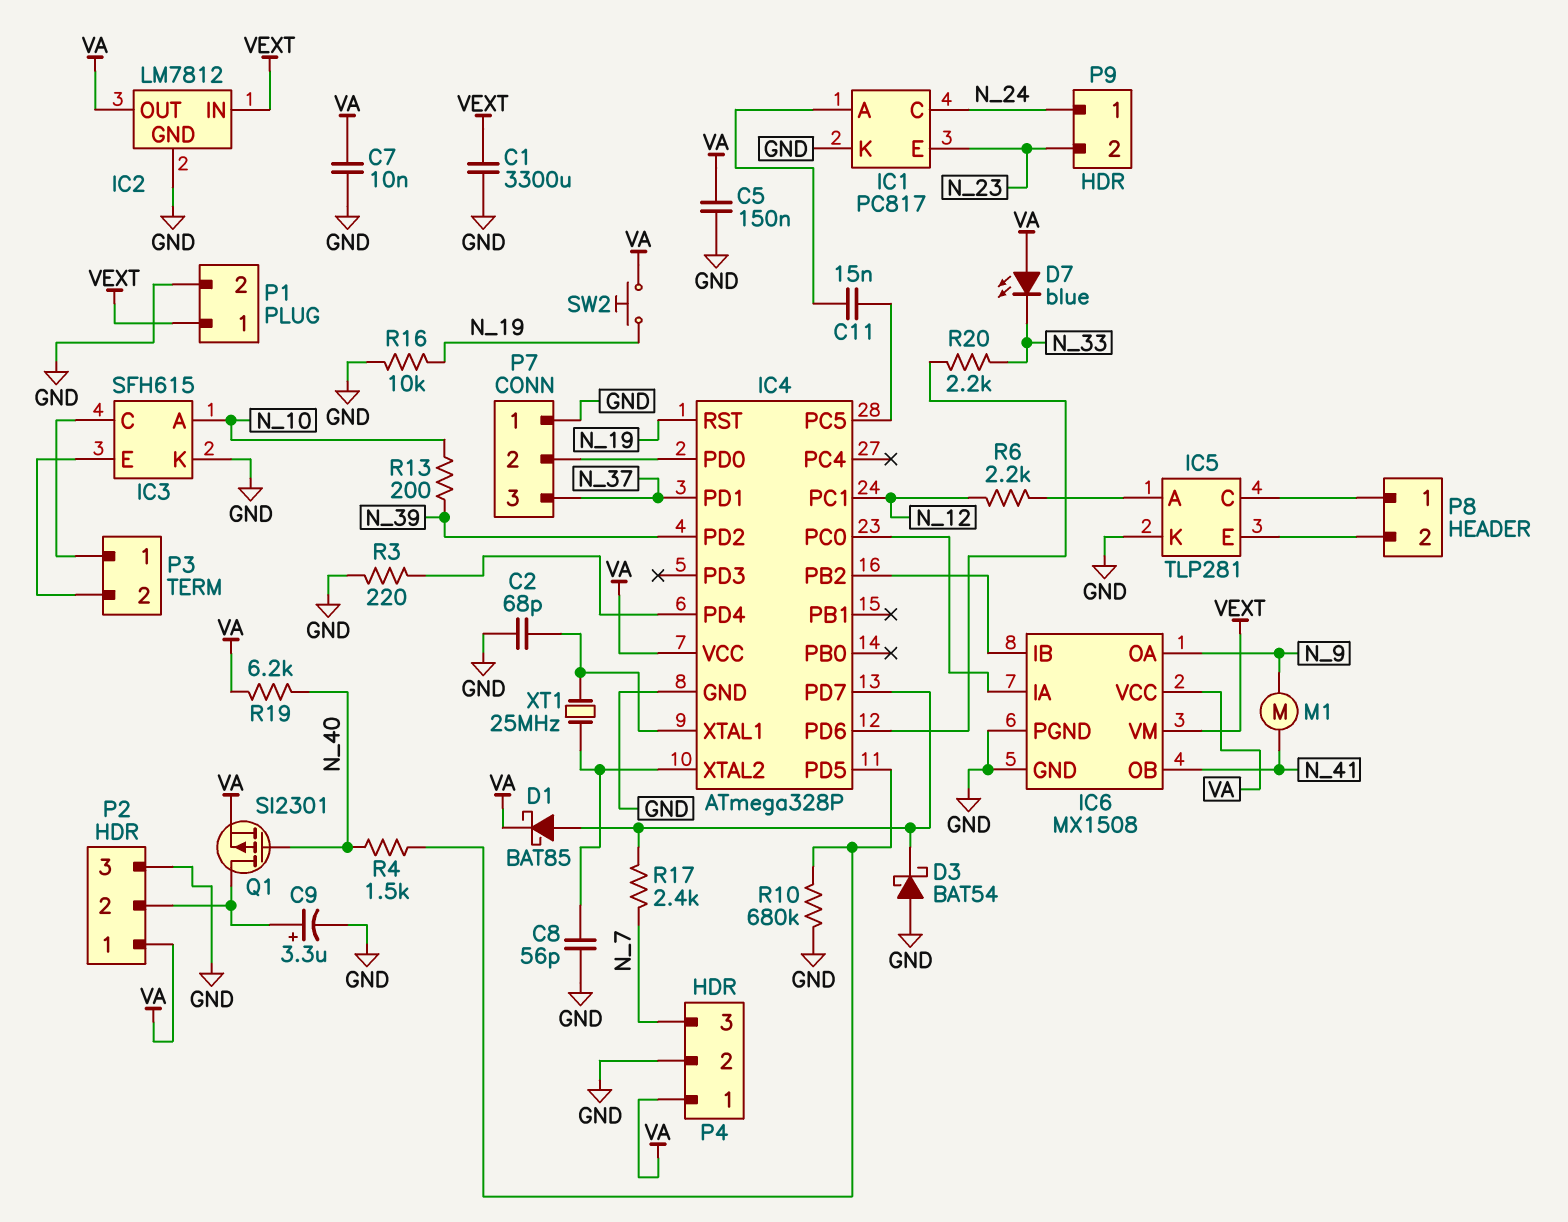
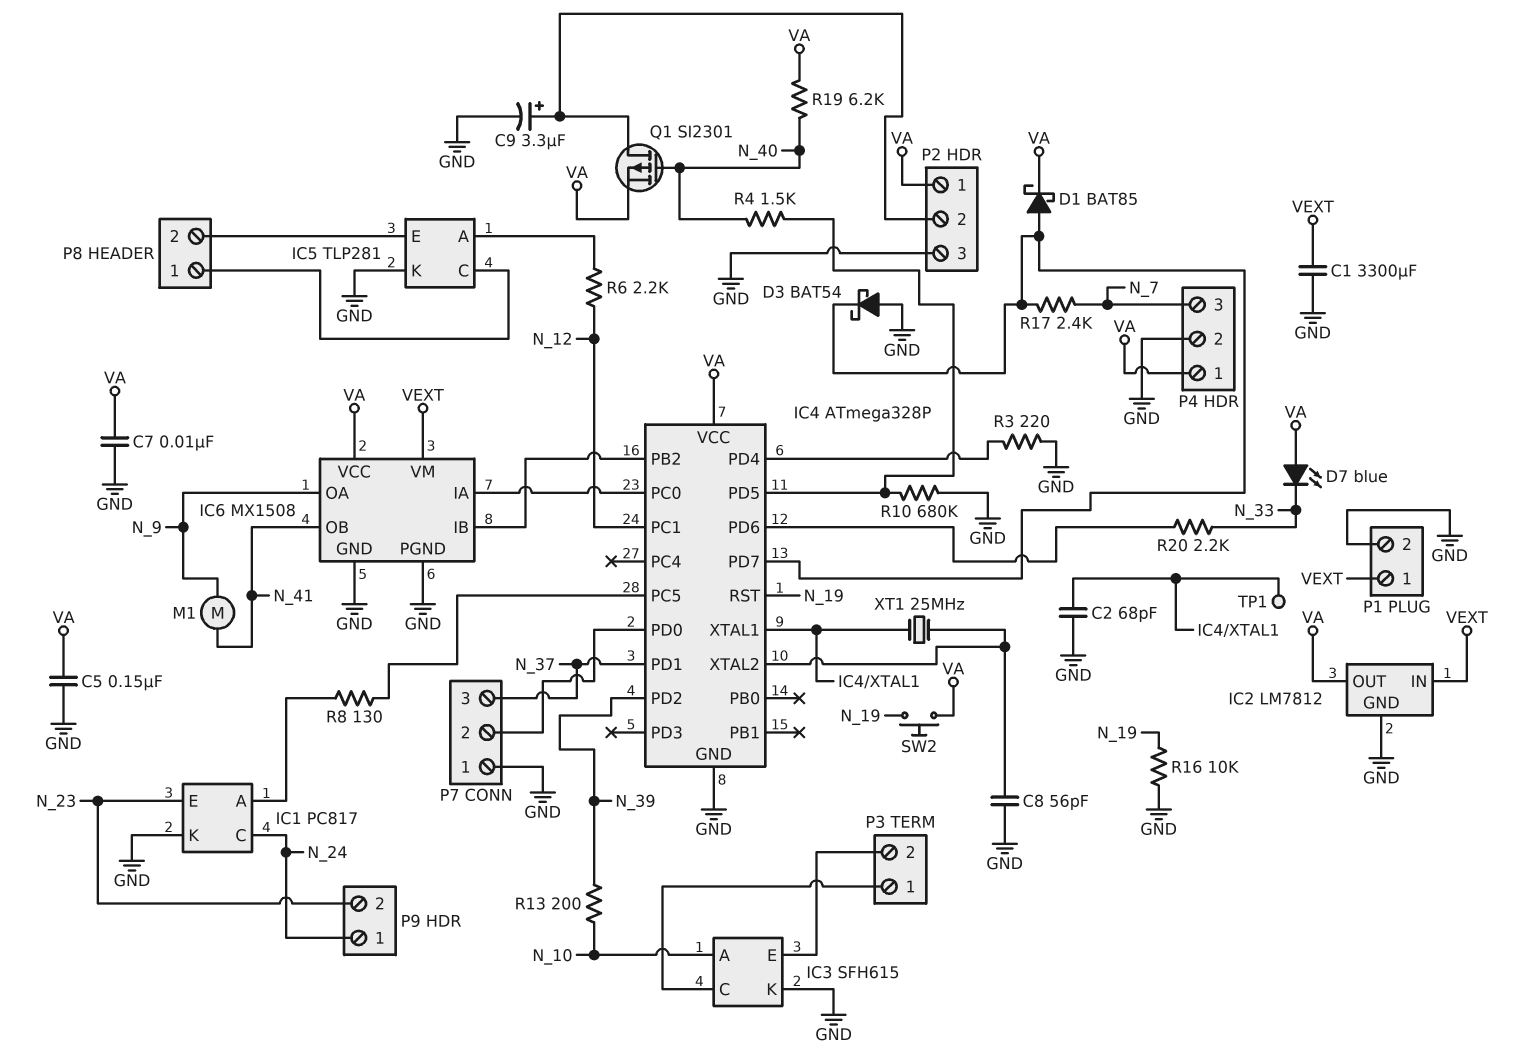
C11: 15nF (IC1/A, IC4/PC5) -> none
R8: none -> 130 (IC1/A, IC4/PC5)
TP1: none -> test point (IC4/XTAL1)

